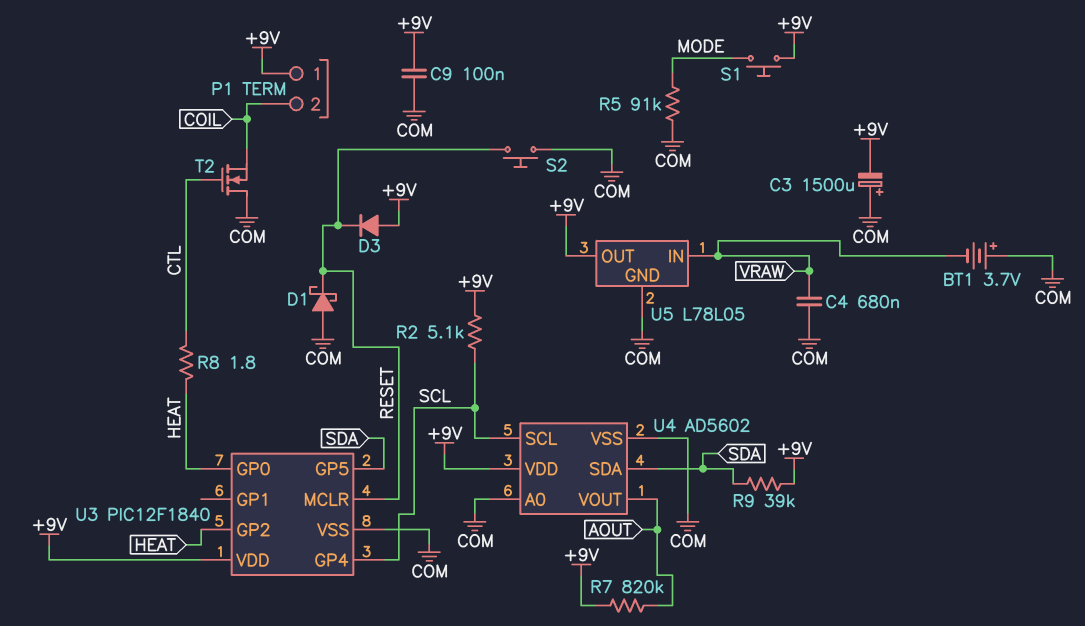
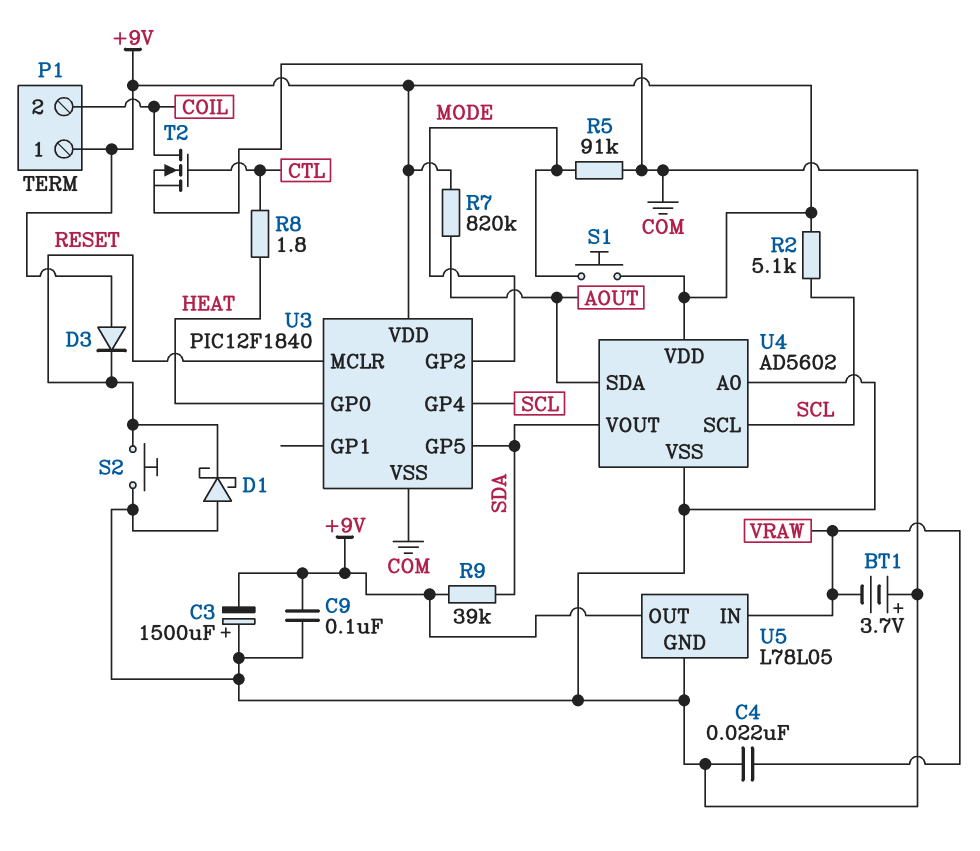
C4: 680nF (COM, VRAW) -> 22nF (COM, VRAW)
T2: NMOS (G CTL, D COM, S COIL) -> NMOS (G CTL, D COIL, S COM)
U3 pin GP2: HEAT -> MODE
U4 pin SDA: SDA -> AOUT
U4 pin VOUT: AOUT -> SDA

